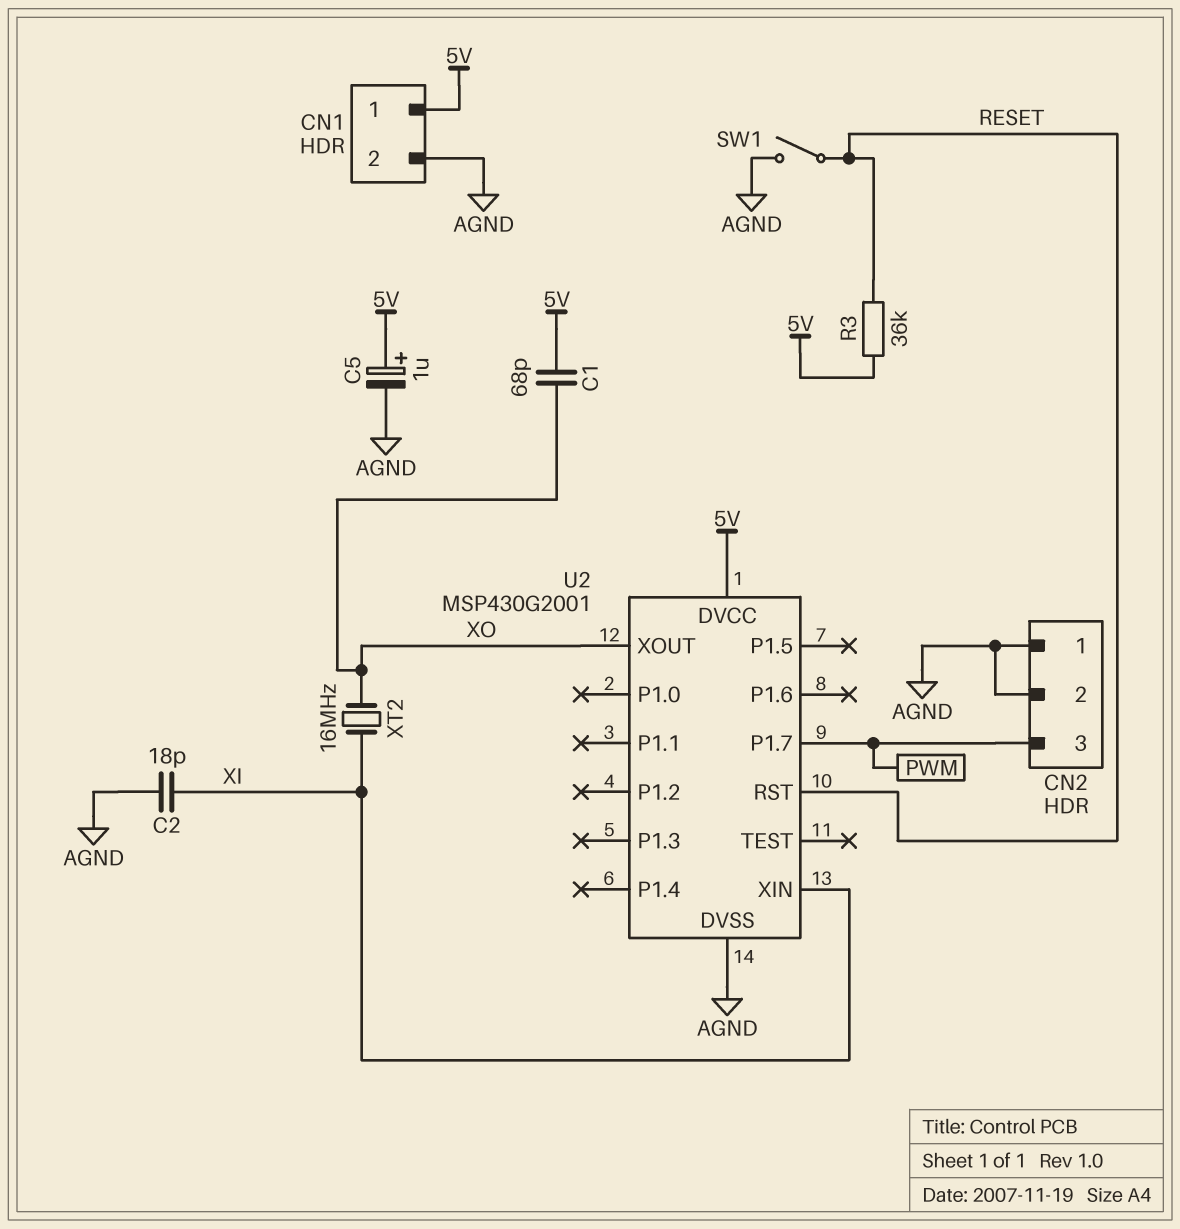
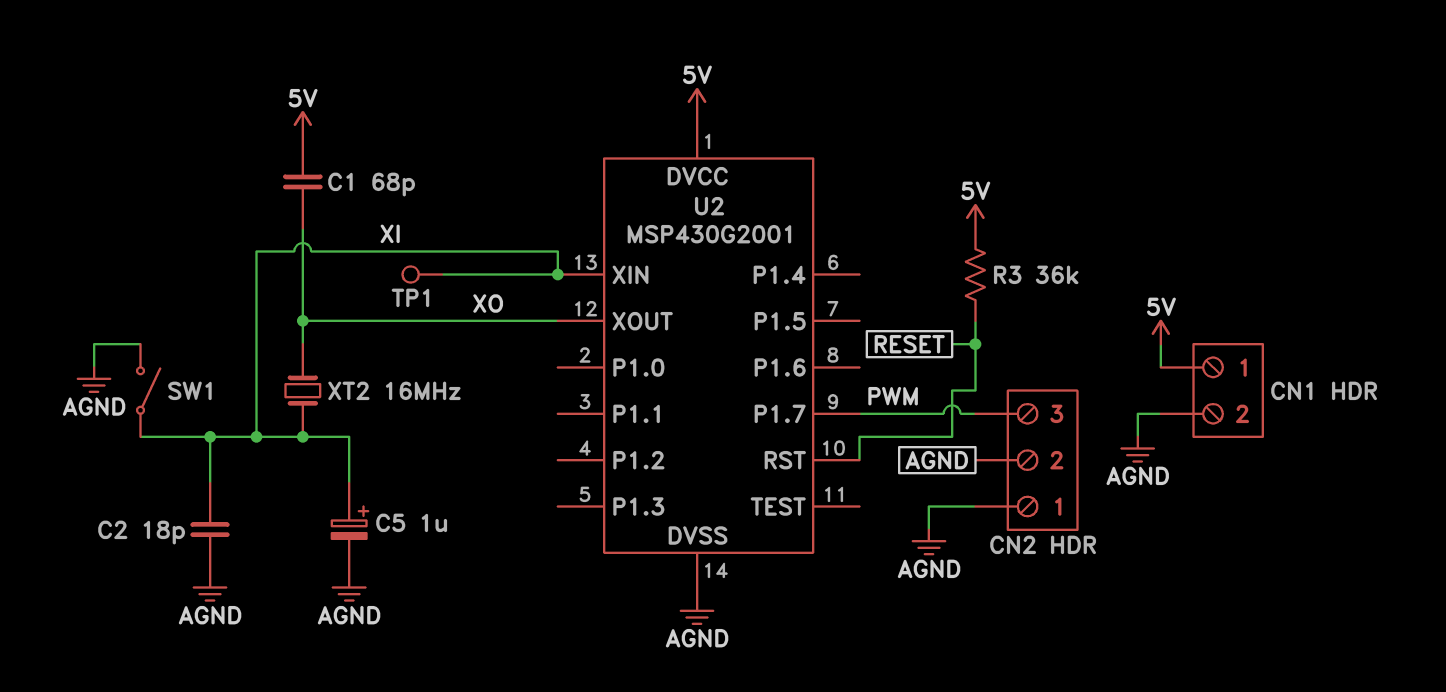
C5: 1uF (plus 5V, minus AGND) -> 1uF (plus XI, minus AGND)
SW1: switch (AGND, RESET) -> switch (AGND, XI)
TP1: none -> test point (XI)

